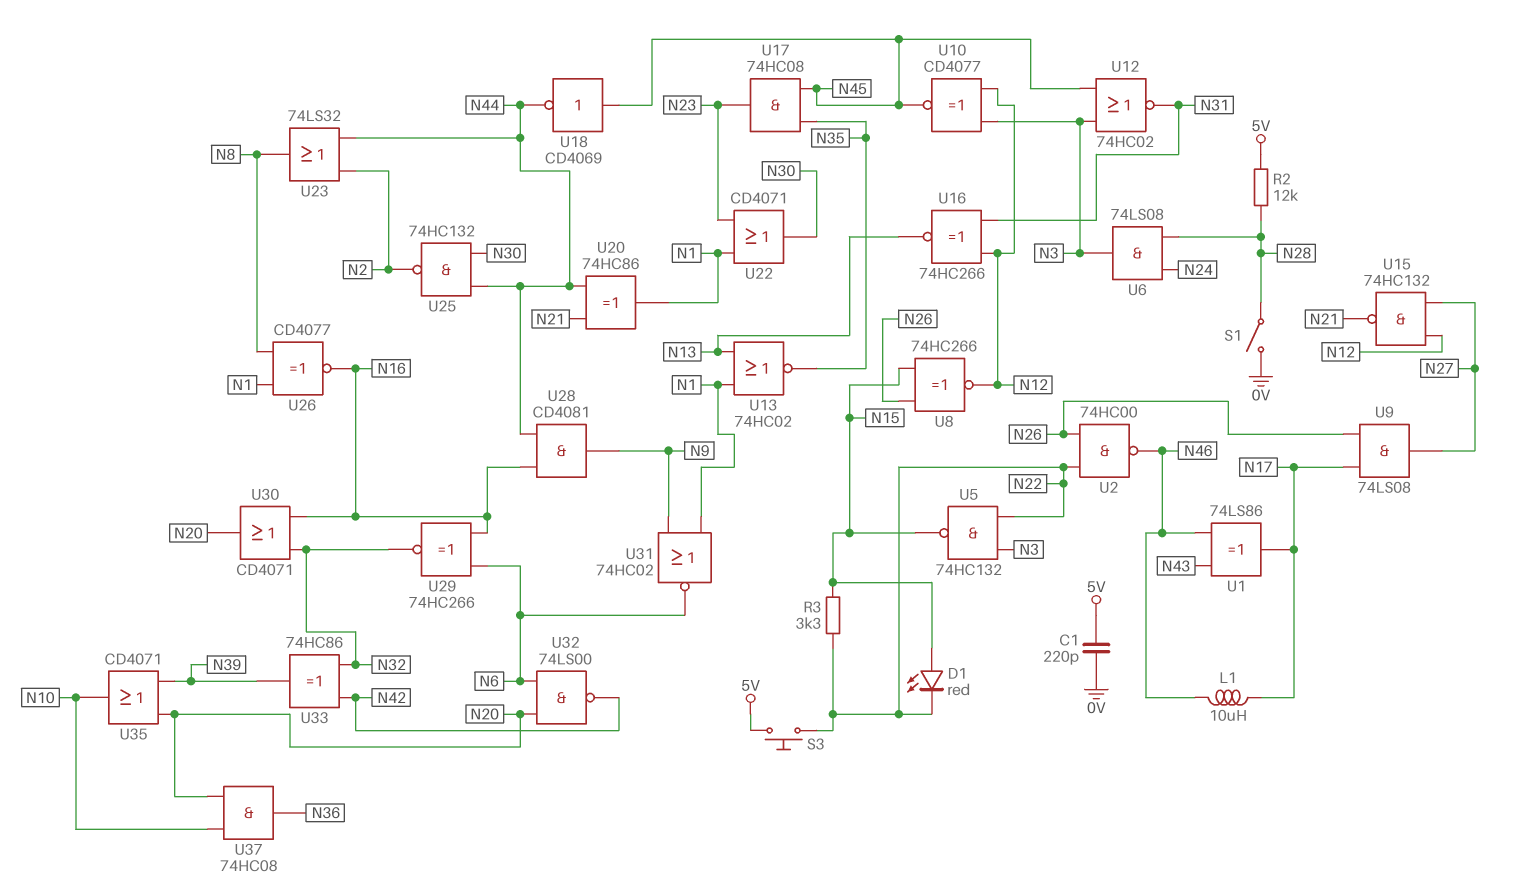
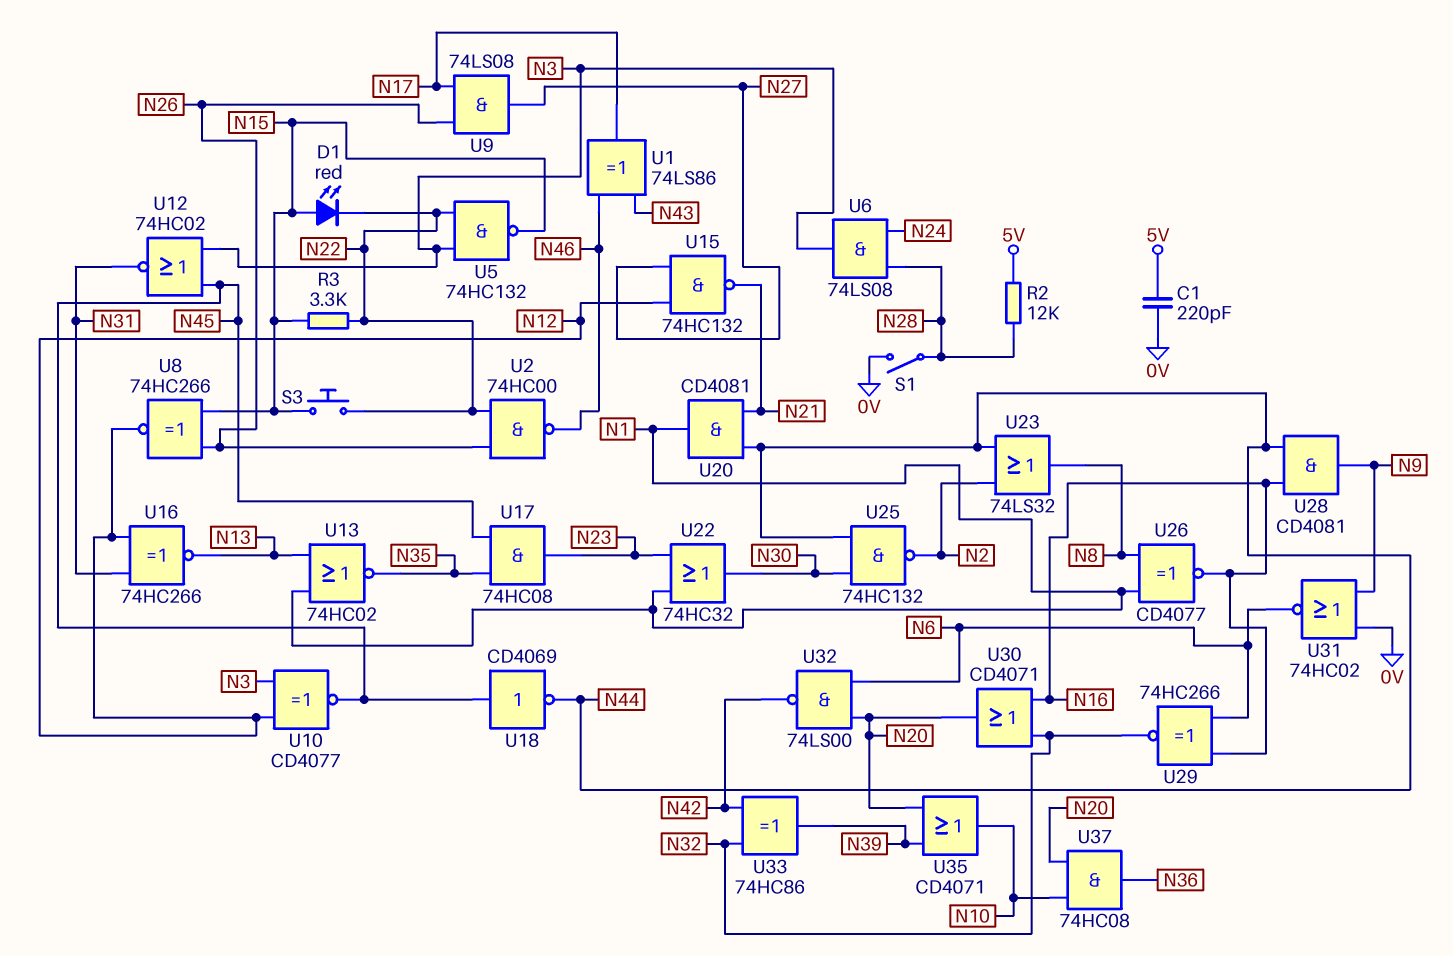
L1: 10uH (N17, N46) -> none
S3: button (5V, N22) -> button (N15, N22)
U20: XOR 74HC86 (in N21, in N44, out N1) -> AND CD4081 (in N21, in N44, out N1)
U22: OR CD4071 (in N1, in N23, out N30) -> OR 74HC32 (in N1, in N23, out N30)
U31: NOR 74HC02 (in N1, in N9, out N6) -> NOR 74HC02 (in 0V, in N9, out N6)

